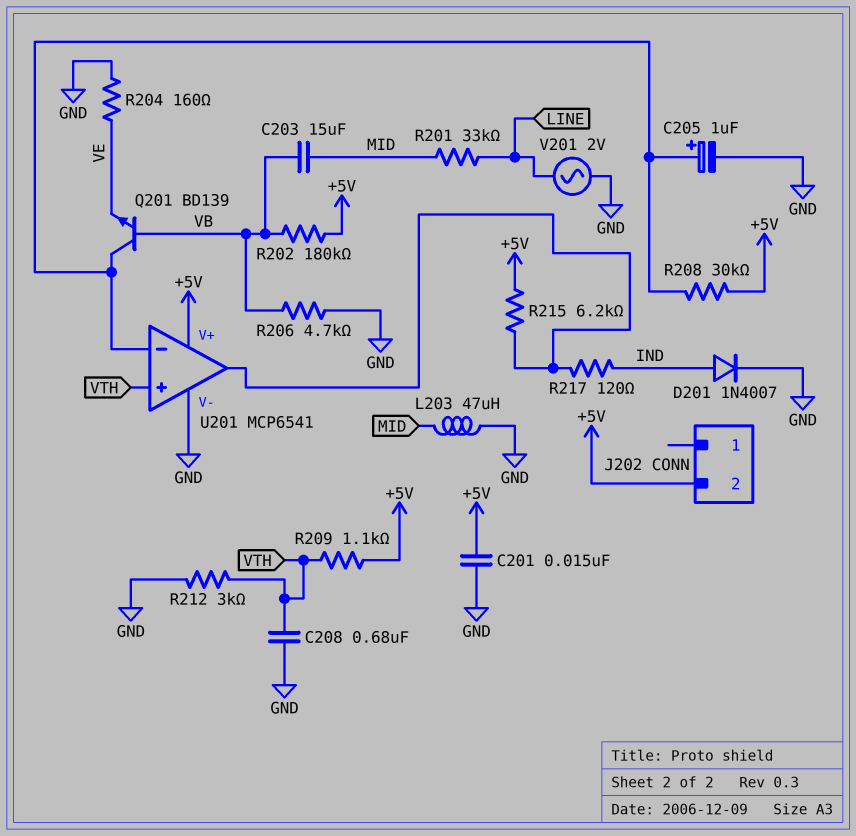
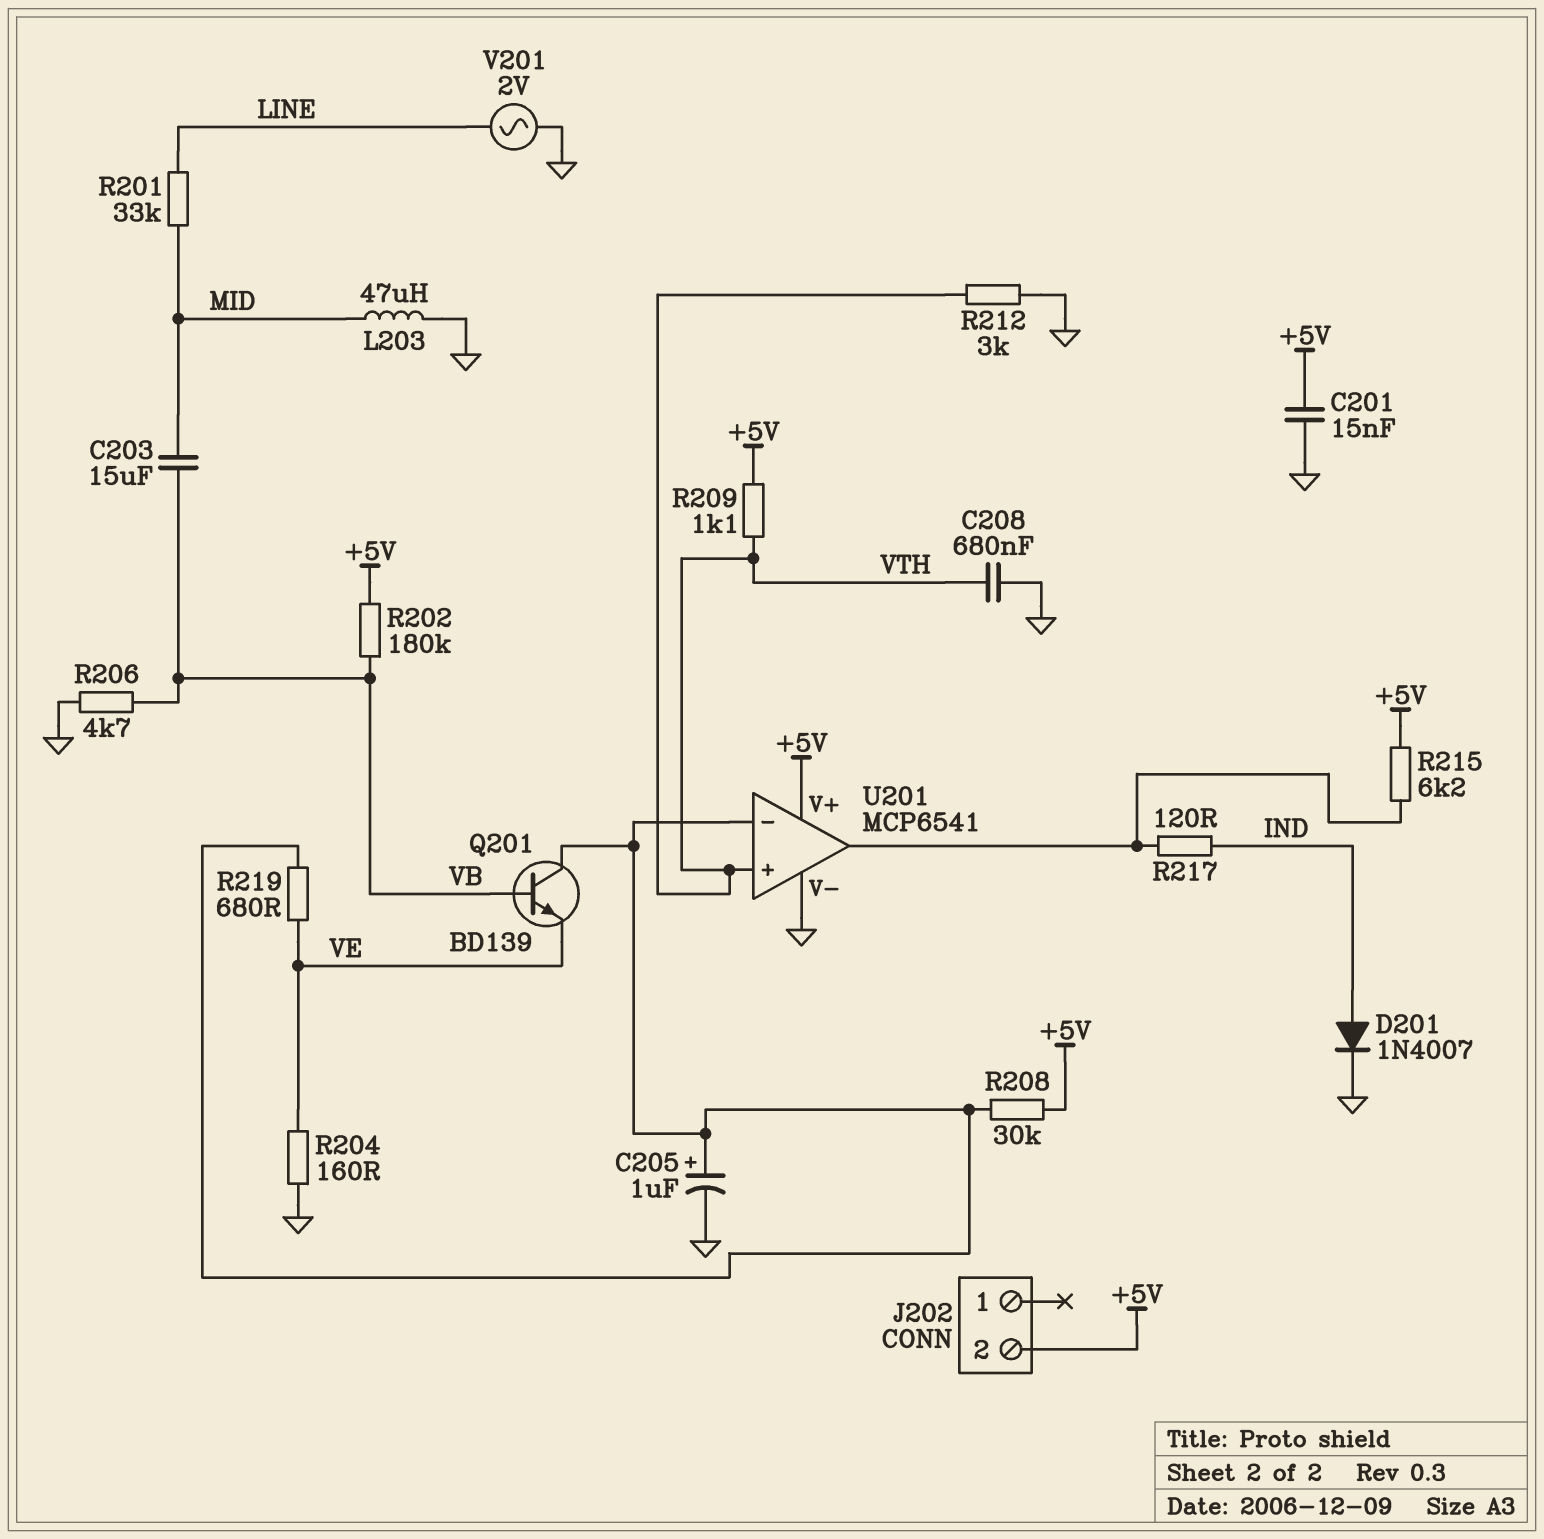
R219: none -> 680 (U201/in-, VE)

